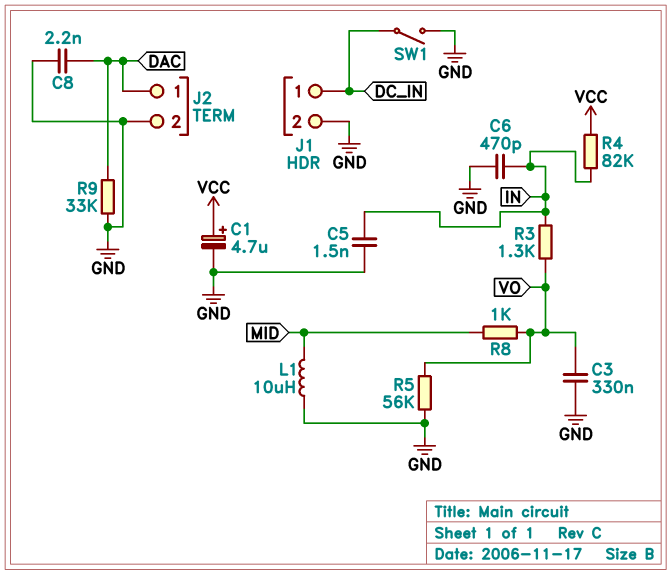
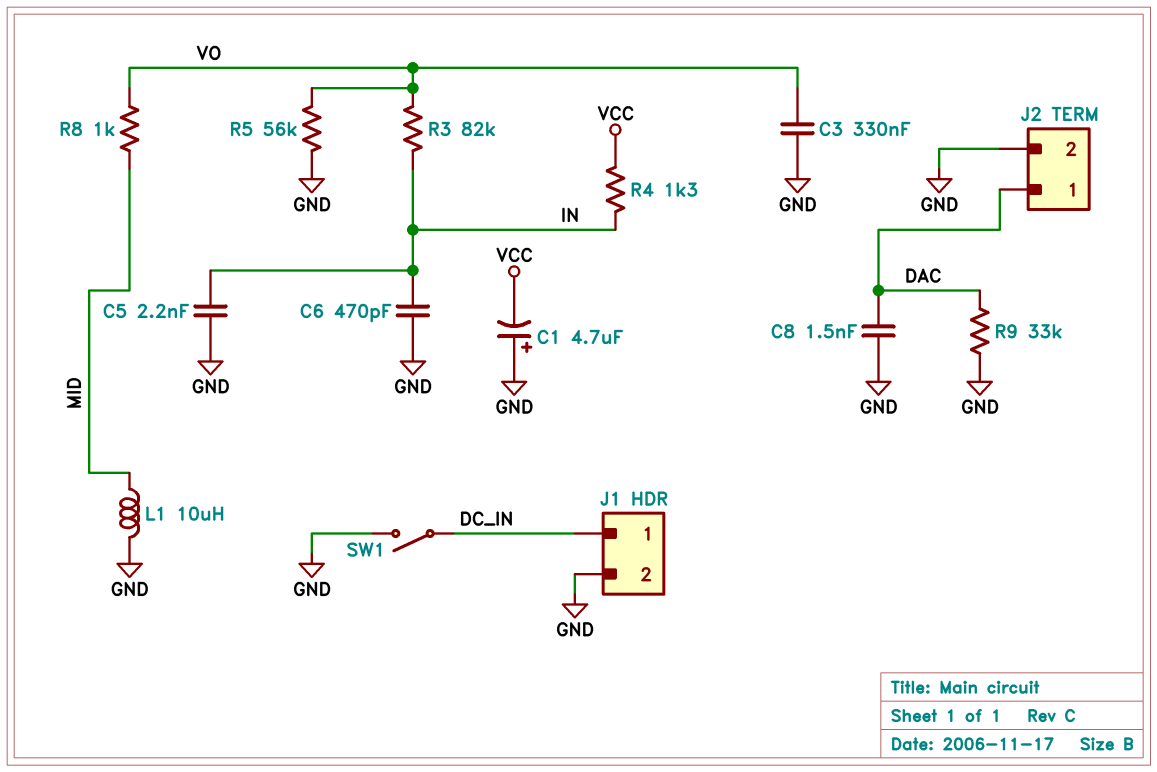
C1: 4.7uF (plus VCC, minus GND) -> 4.7uF (plus GND, minus VCC)
C5: 1.5nF (GND, IN) -> 2.2nF (GND, IN)
C8: 2.2nF (DAC, GND) -> 1.5nF (DAC, GND)
R3: 1.3k (IN, VO) -> 82k (IN, VO)
R4: 82k (IN, VCC) -> 1.3k (IN, VCC)

